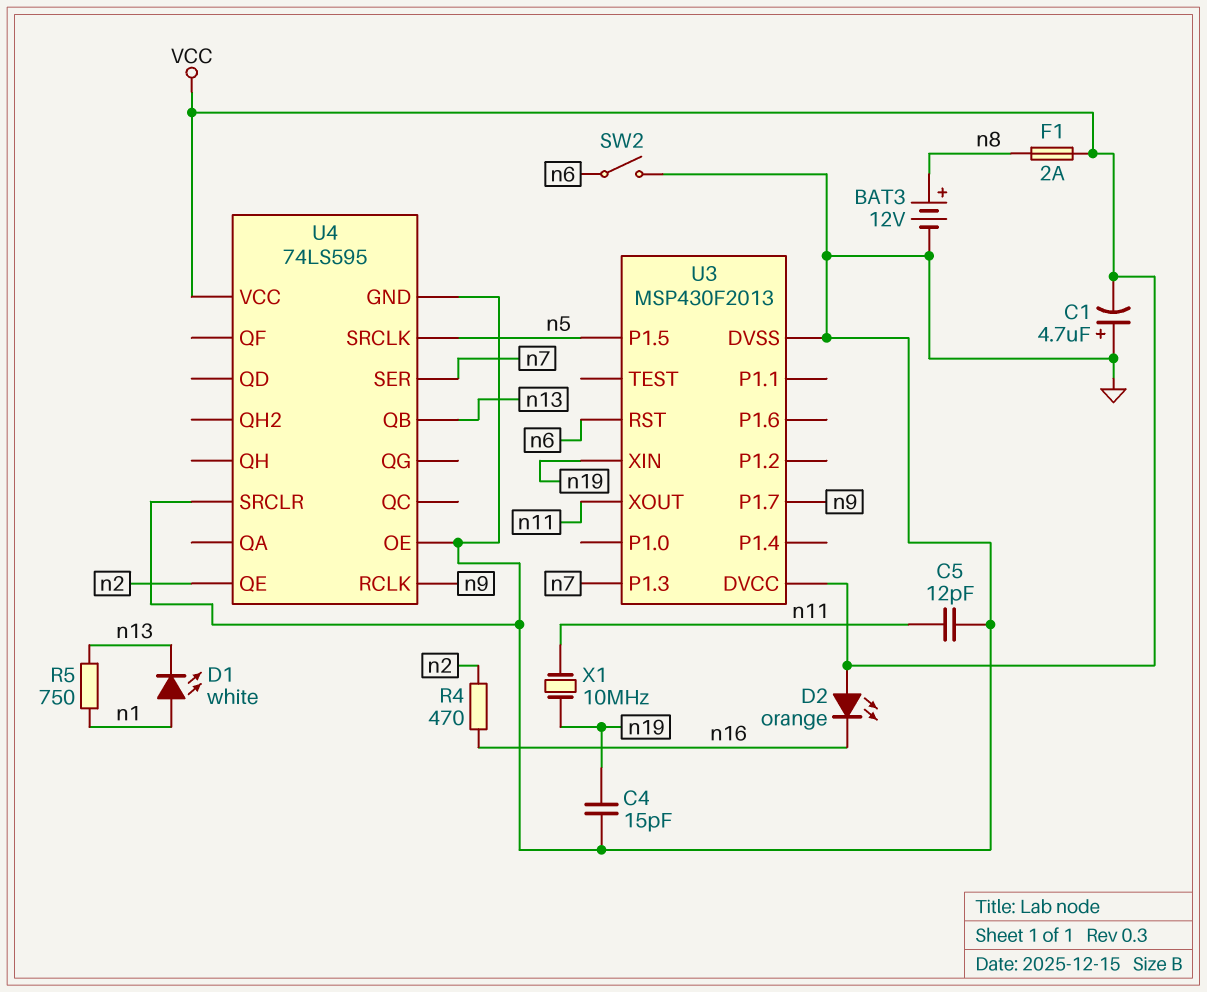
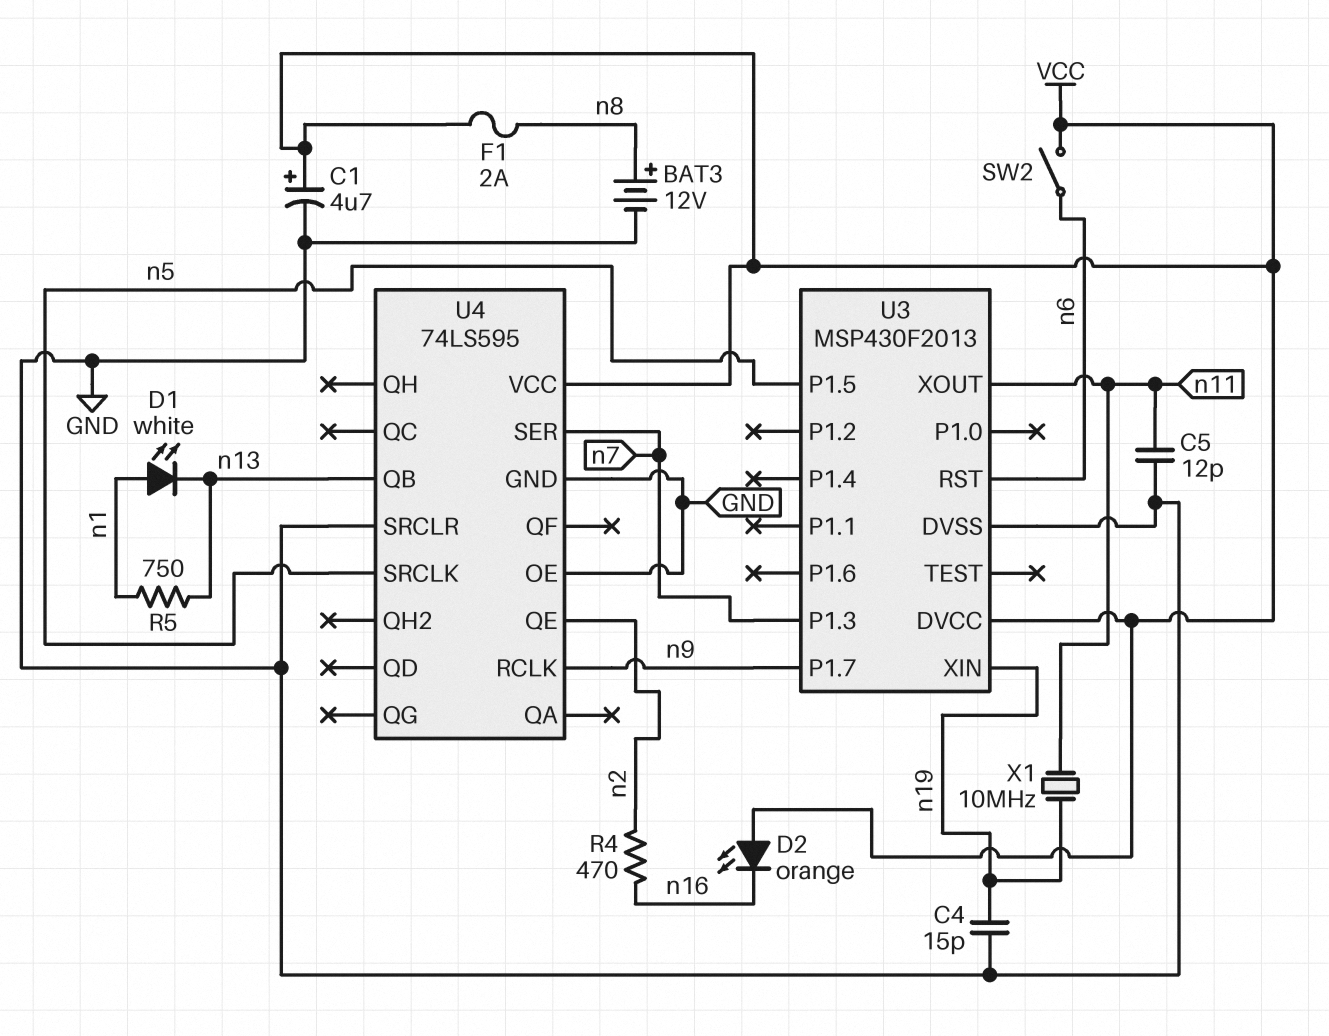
C1: 4.7uF (plus GND, minus VCC) -> 4.7uF (plus VCC, minus GND)
SW2: switch (GND, n6) -> switch (VCC, n6)

